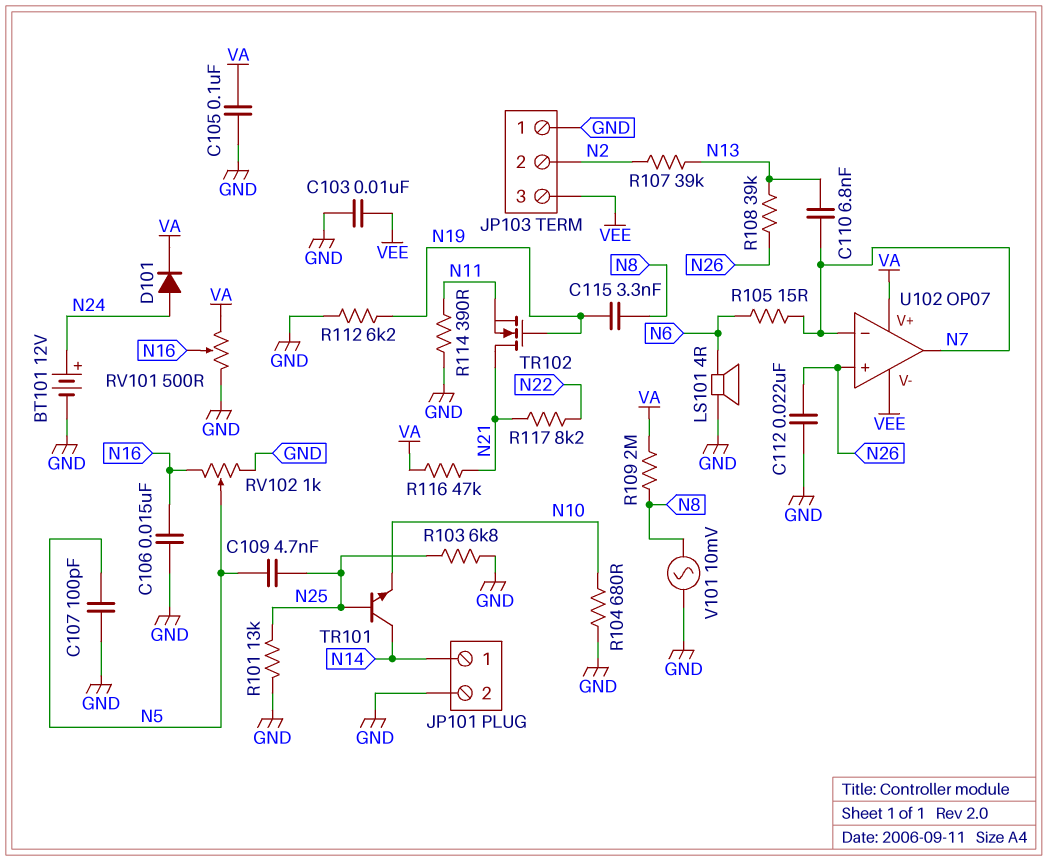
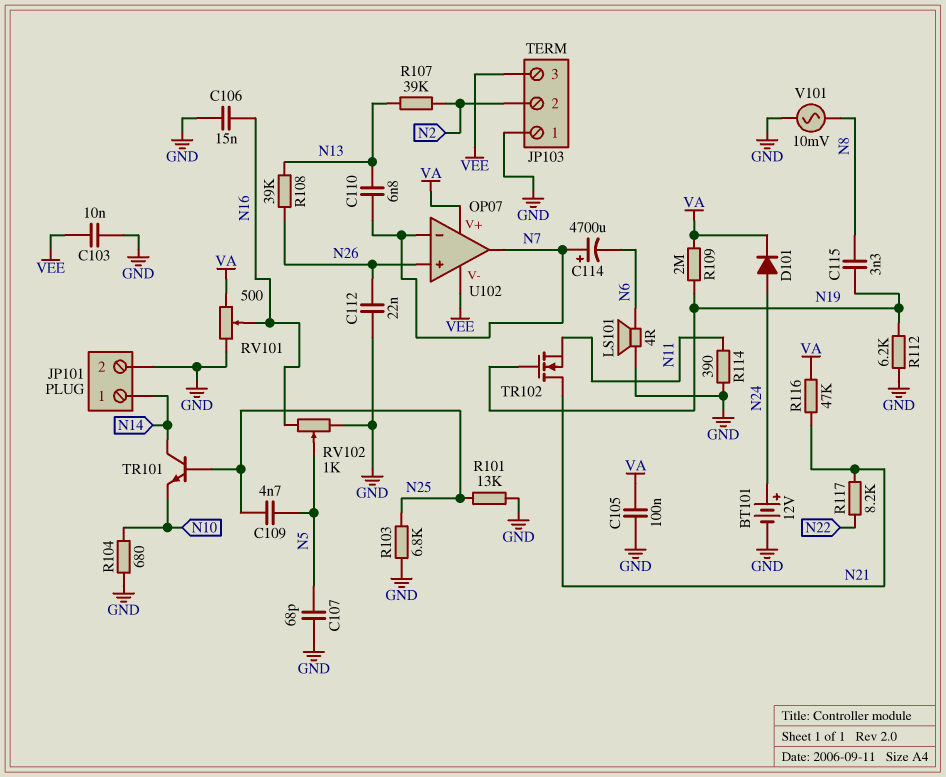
C107: 100pF (GND, N5) -> 68pF (GND, N5)
C114: none -> 4700uF (plus N7, minus N6)
R105: 15 (N6, N7) -> none
R109: 2M (N8, VA) -> 2M (N19, VA)

